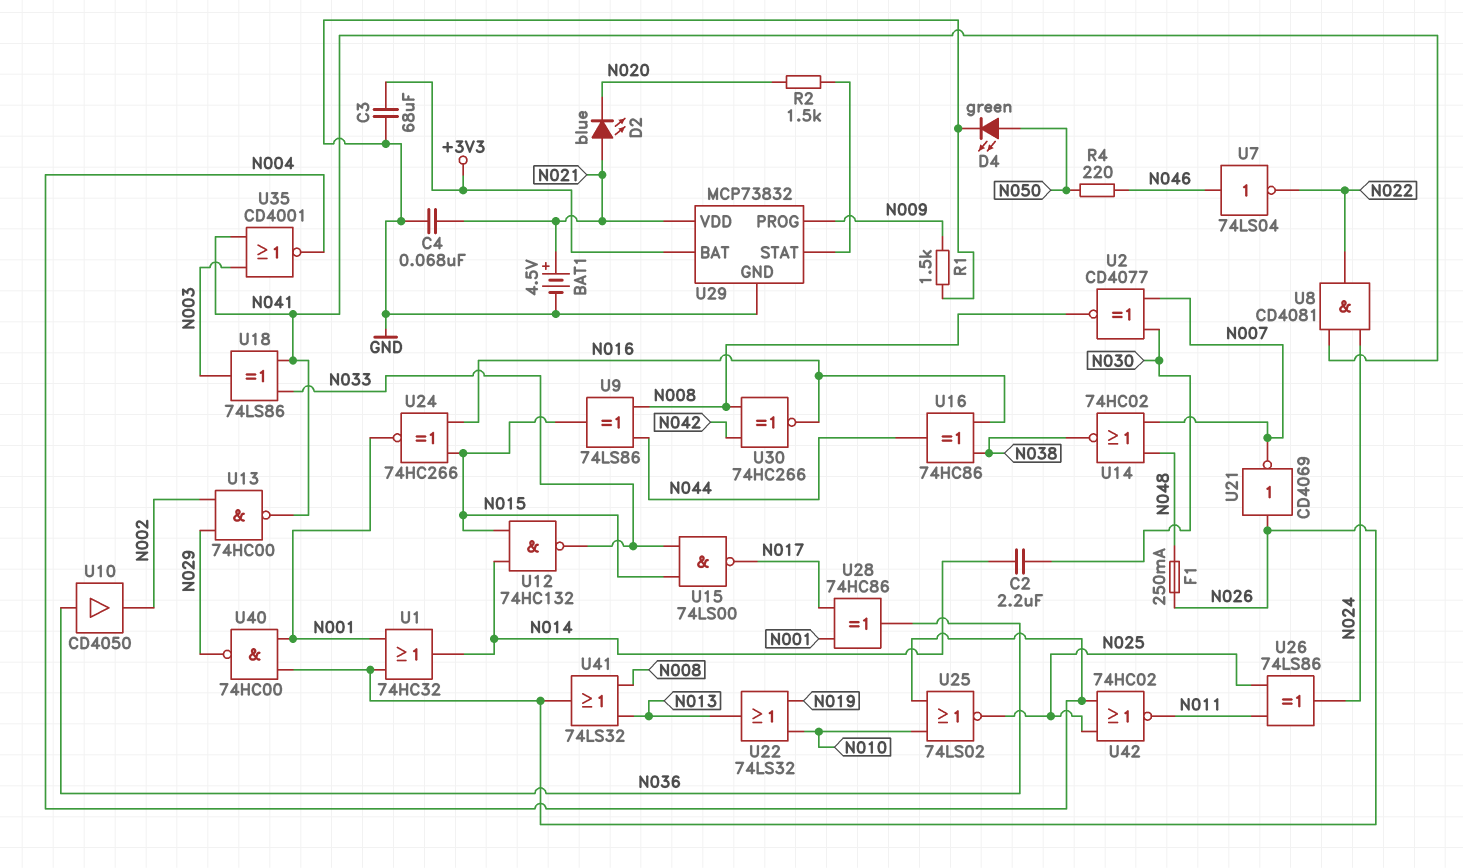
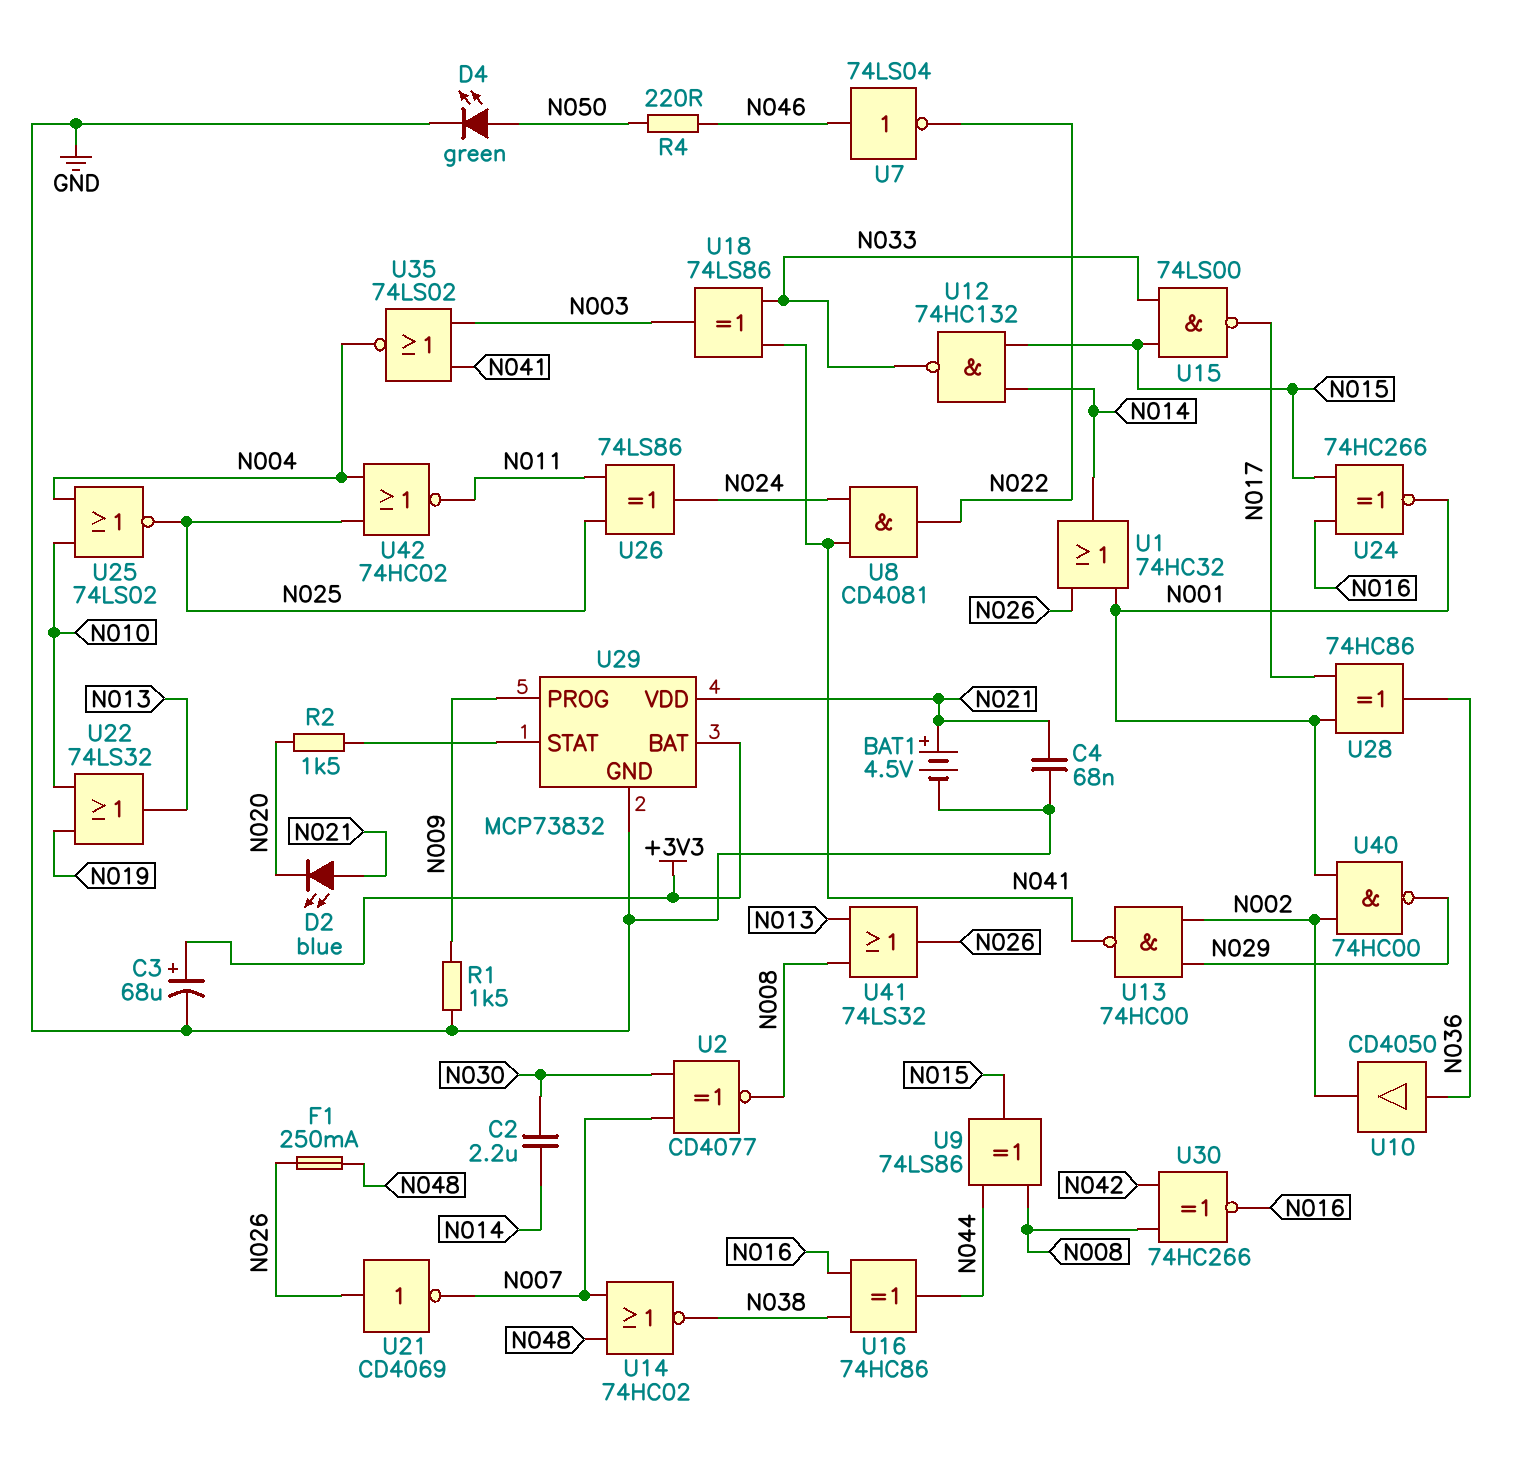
C3: 68uF (+3V3, GND) -> 68uF (plus +3V3, minus GND)
U35: NOR CD4001 (in N003, in N041, out N004) -> NOR 74LS02 (in N003, in N041, out N004)
U40: NAND 74HC00 (in N001, in N026, out N029) -> NAND 74HC00 (in N001, in N002, out N029)

